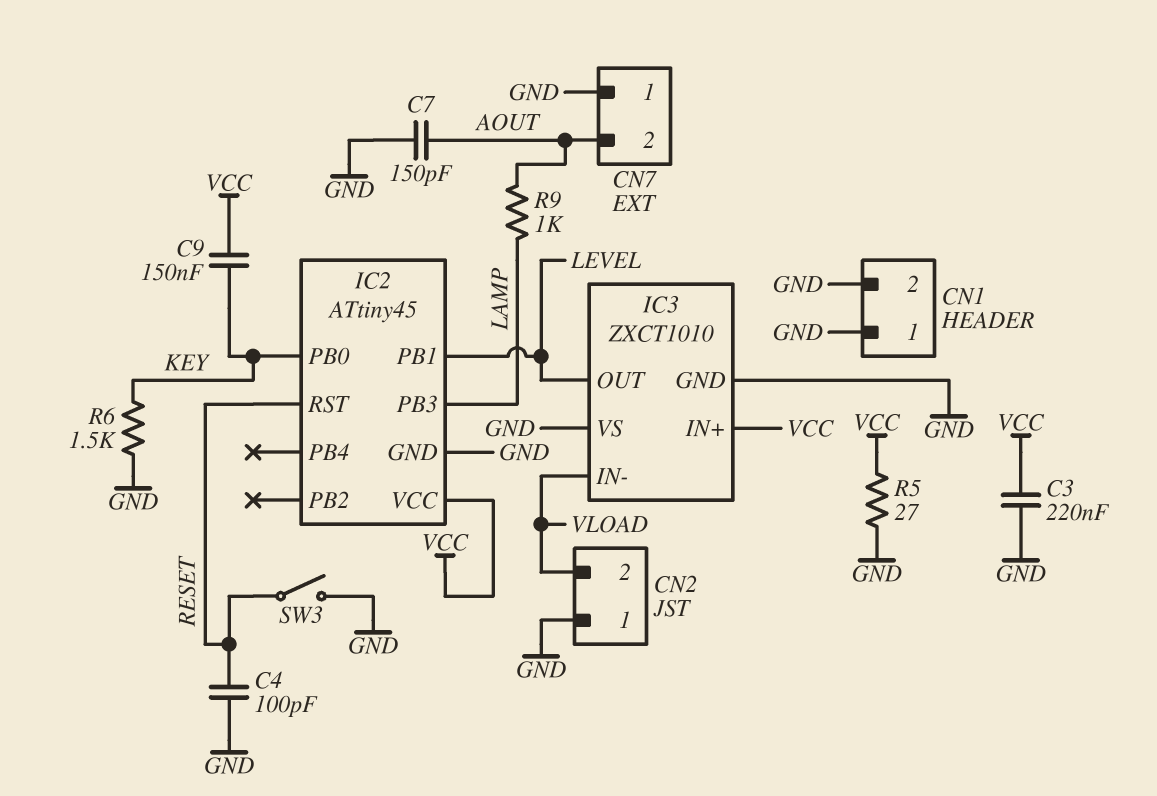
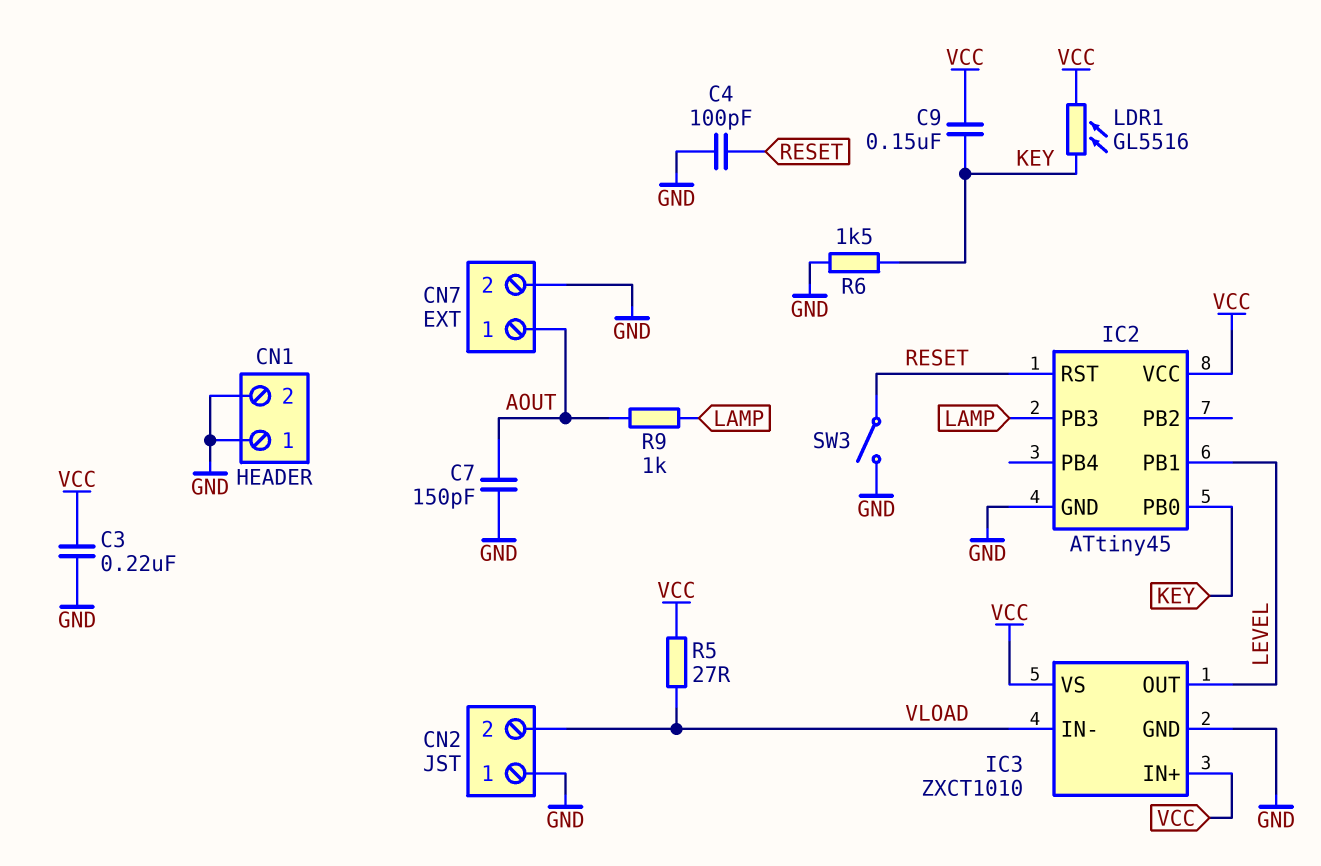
CN7 pin 1: GND -> AOUT
CN7 pin 2: AOUT -> GND
IC3 pin VS: GND -> VCC
LDR1: none -> GL5516 (KEY, VCC)
R5: 27 (GND, VCC) -> 27 (VCC, VLOAD)

